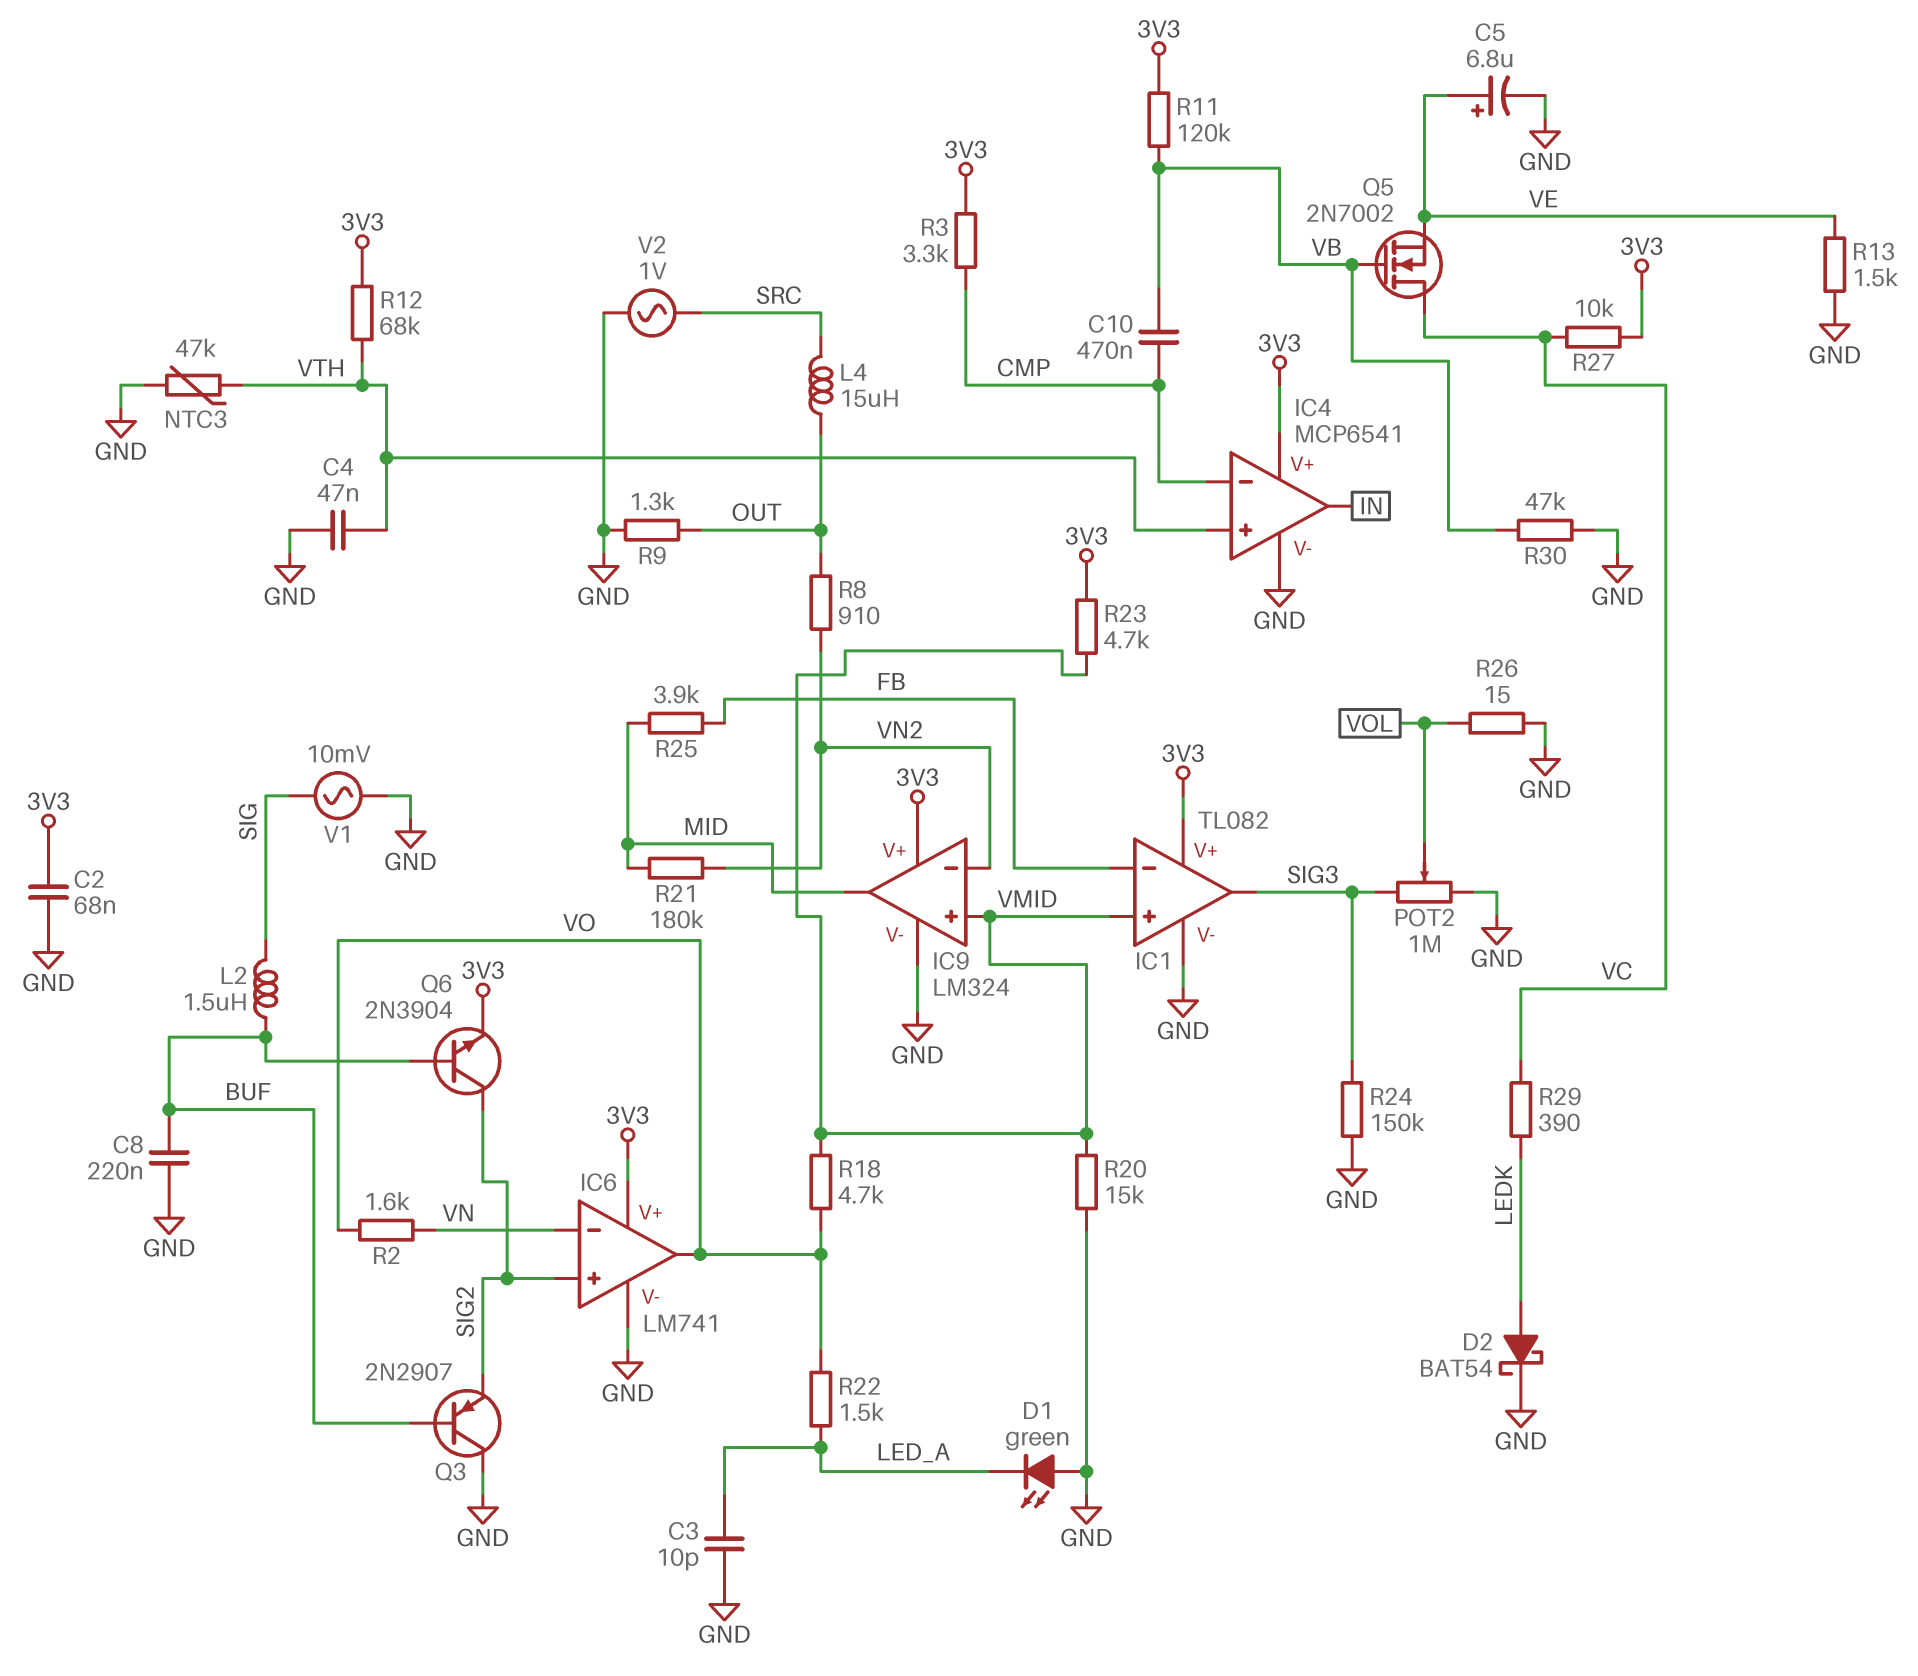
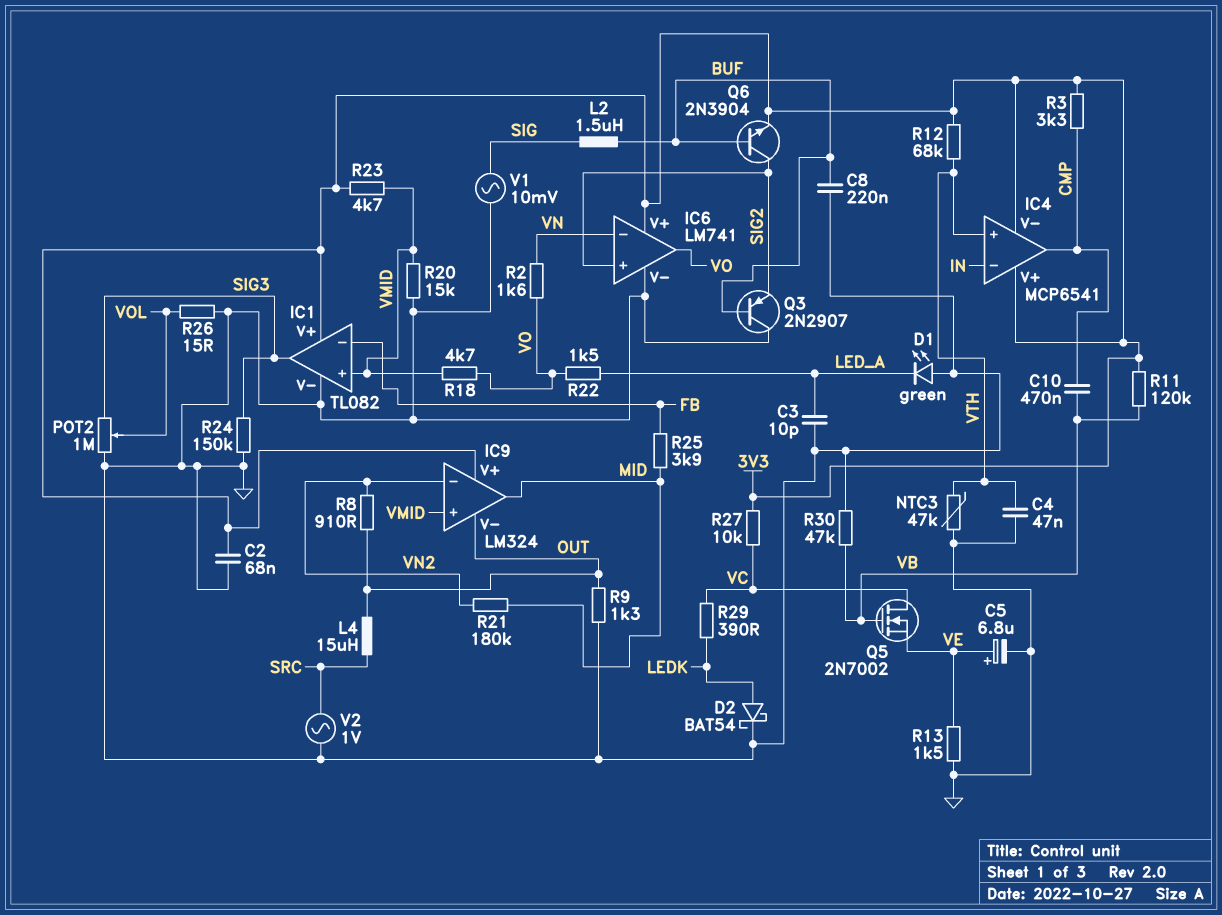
IC4 pin V-: GND -> 3V3
IC4 pin in-: CMP -> IN
IC4 pin out: IN -> CMP
IC9 pin V-: GND -> OUT

